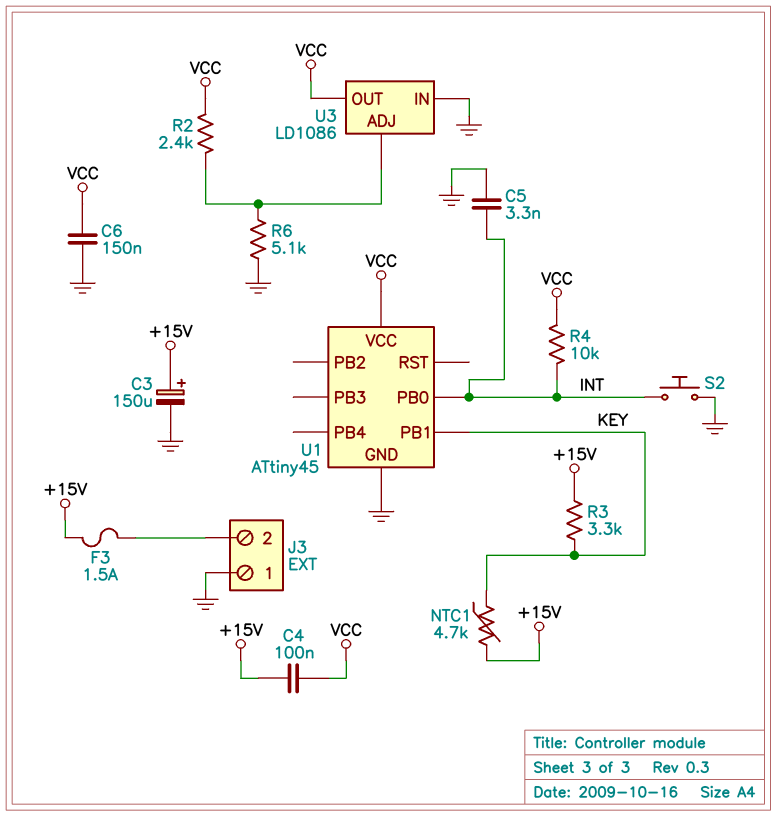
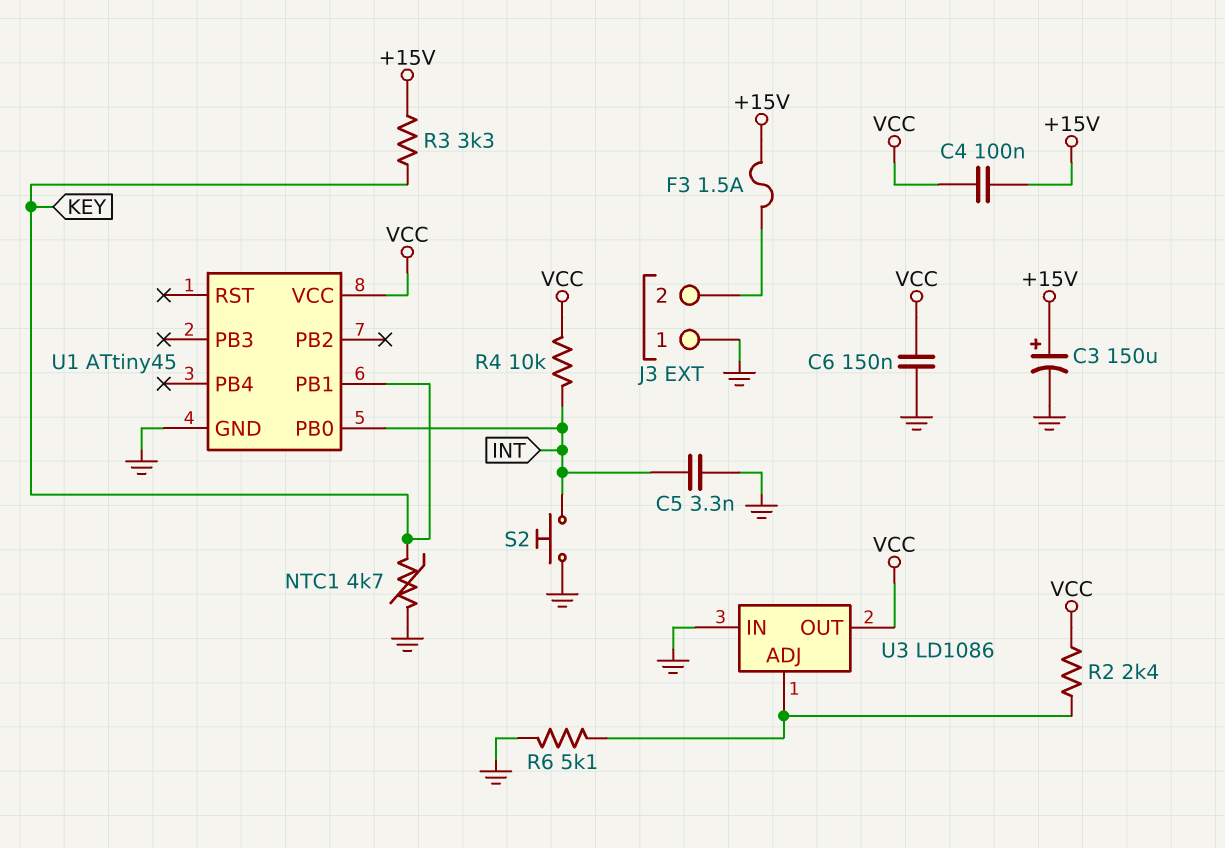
NTC1: 4.7k (+15V, KEY) -> 4.7k (GND, KEY)

